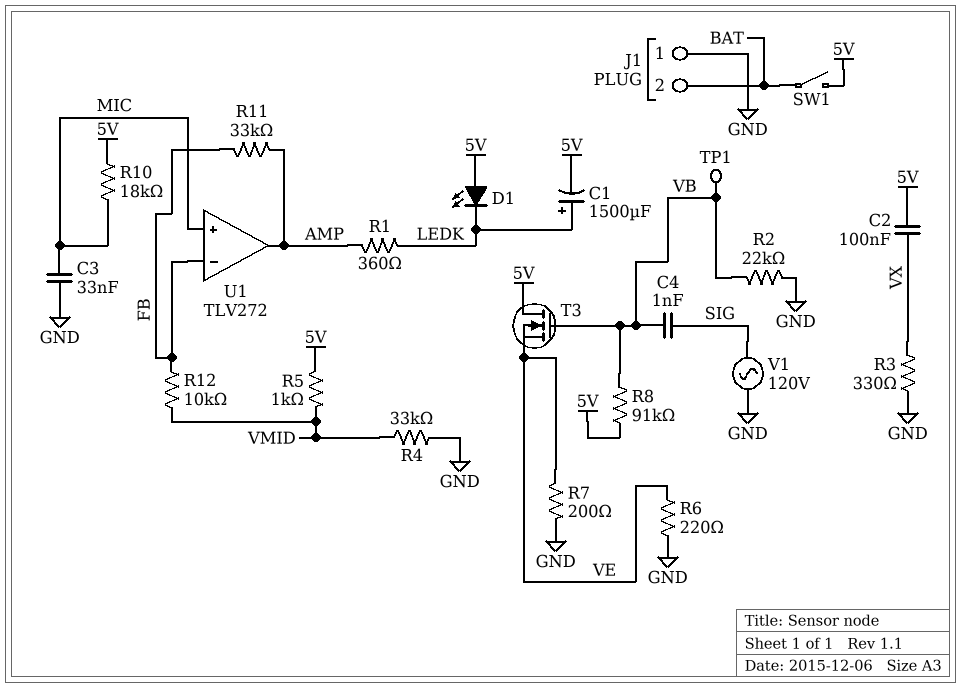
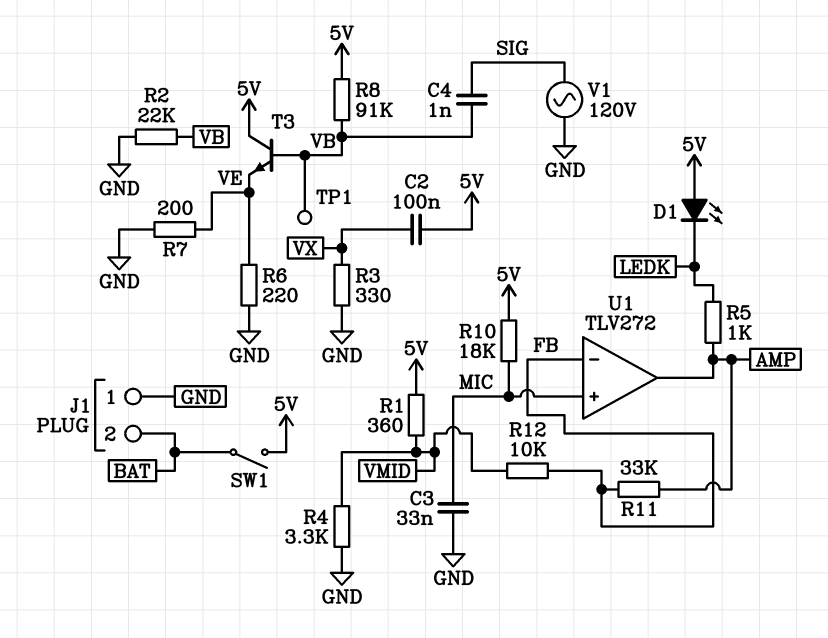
C1: 1500uF (plus LEDK, minus 5V) -> none
R1: 360 (AMP, LEDK) -> 360 (5V, VMID)
R4: 33k (GND, VMID) -> 3.3k (GND, VMID)
R5: 1k (5V, VMID) -> 1k (AMP, LEDK)
T3: NMOS (G VB, D 5V, S VE) -> NPN (B VB, C 5V, E VE)

